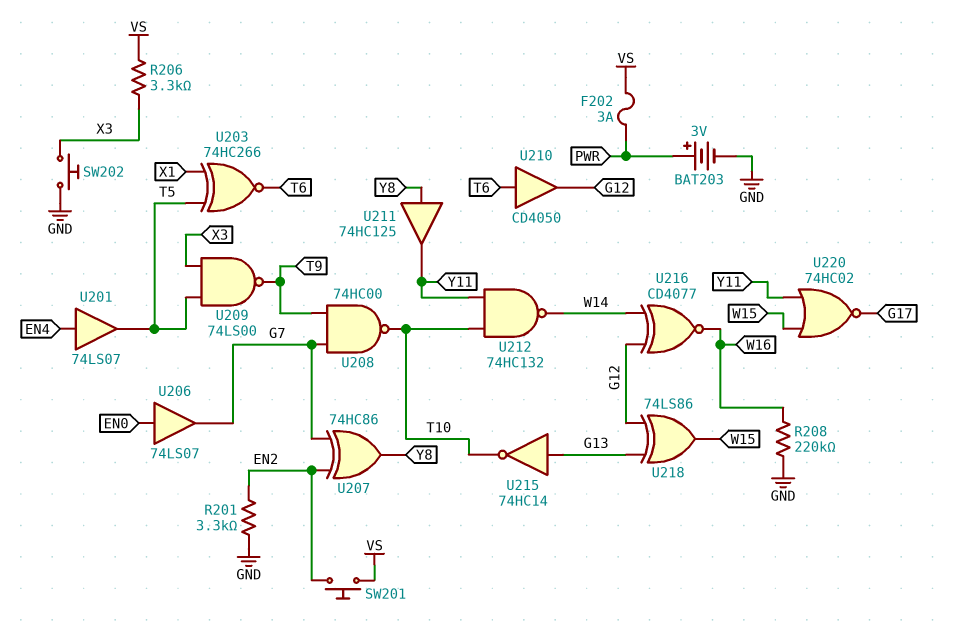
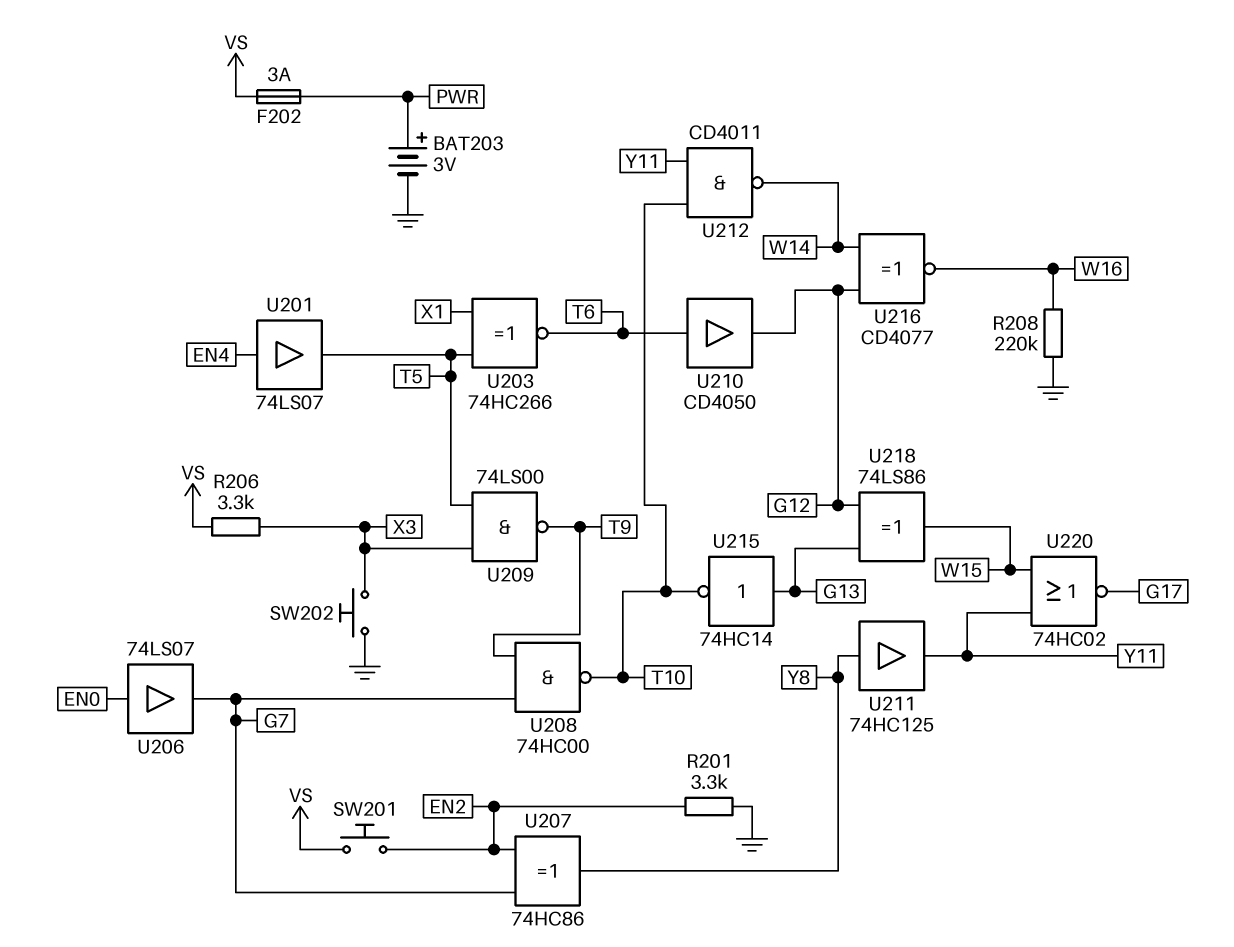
U212: NAND 74HC132 (in T10, in Y11, out W14) -> NAND CD4011 (in T10, in Y11, out W14)

